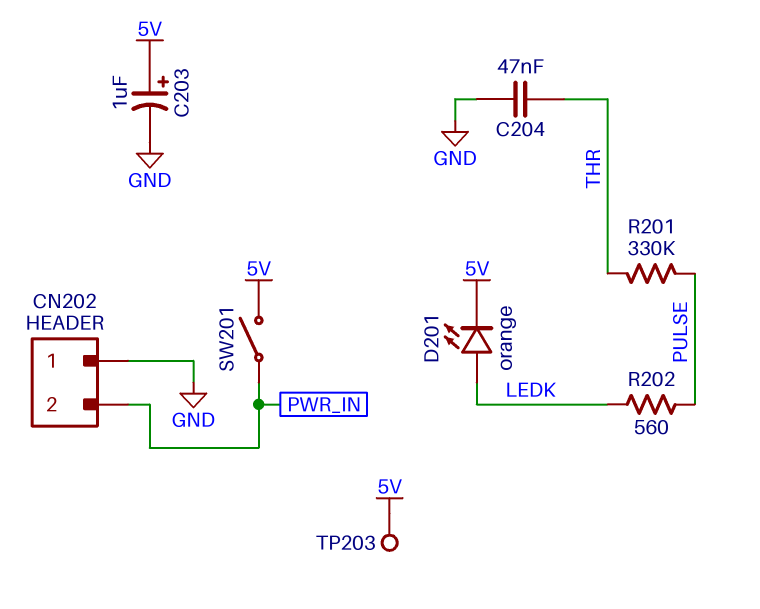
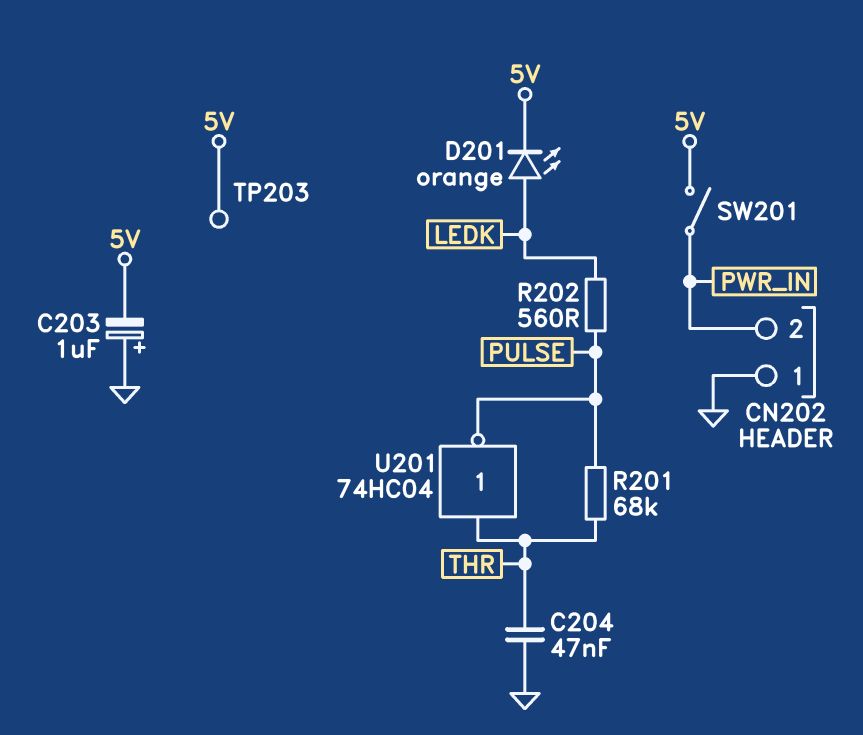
C203: 1uF (plus 5V, minus GND) -> 1uF (plus GND, minus 5V)
R201: 330k (PULSE, THR) -> 68k (PULSE, THR)
U201: none -> NOT 74HC04 (in THR, out PULSE)

